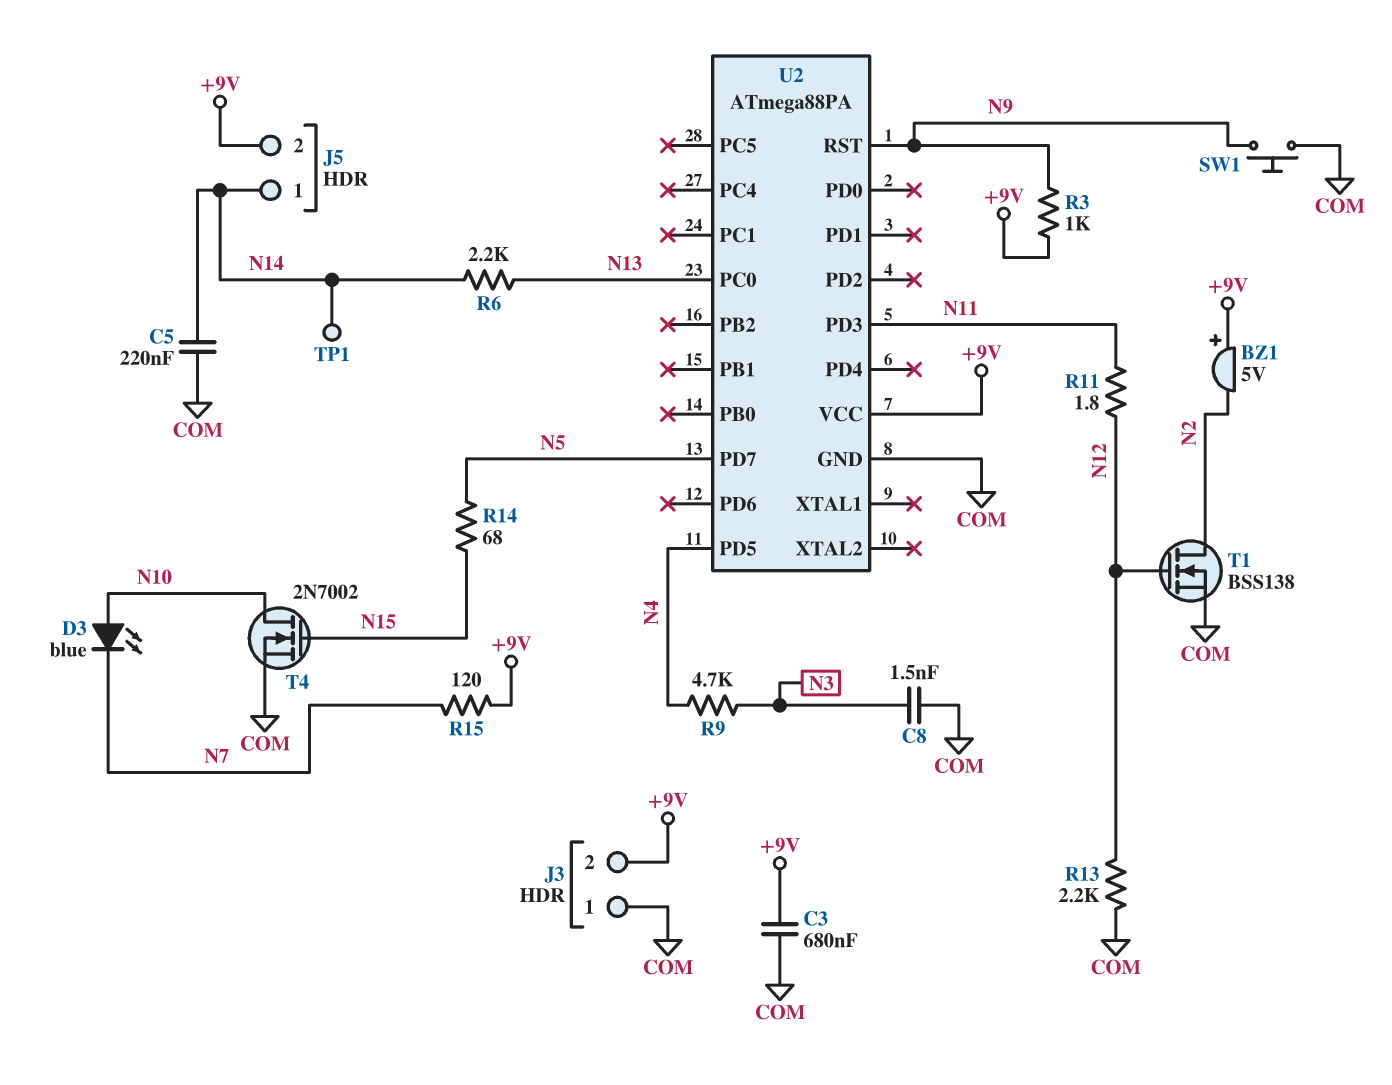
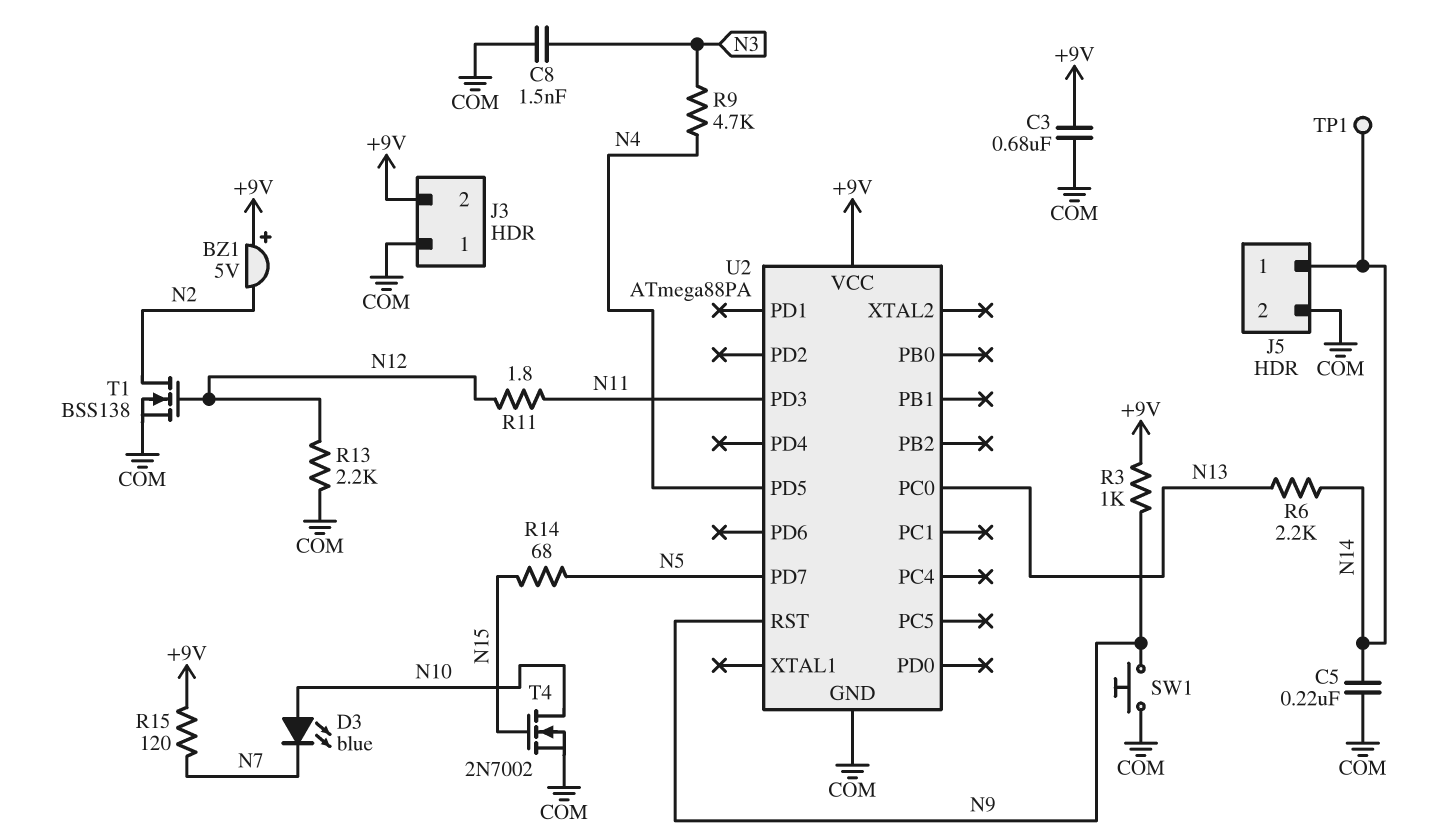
J5 pin 2: +9V -> COM

